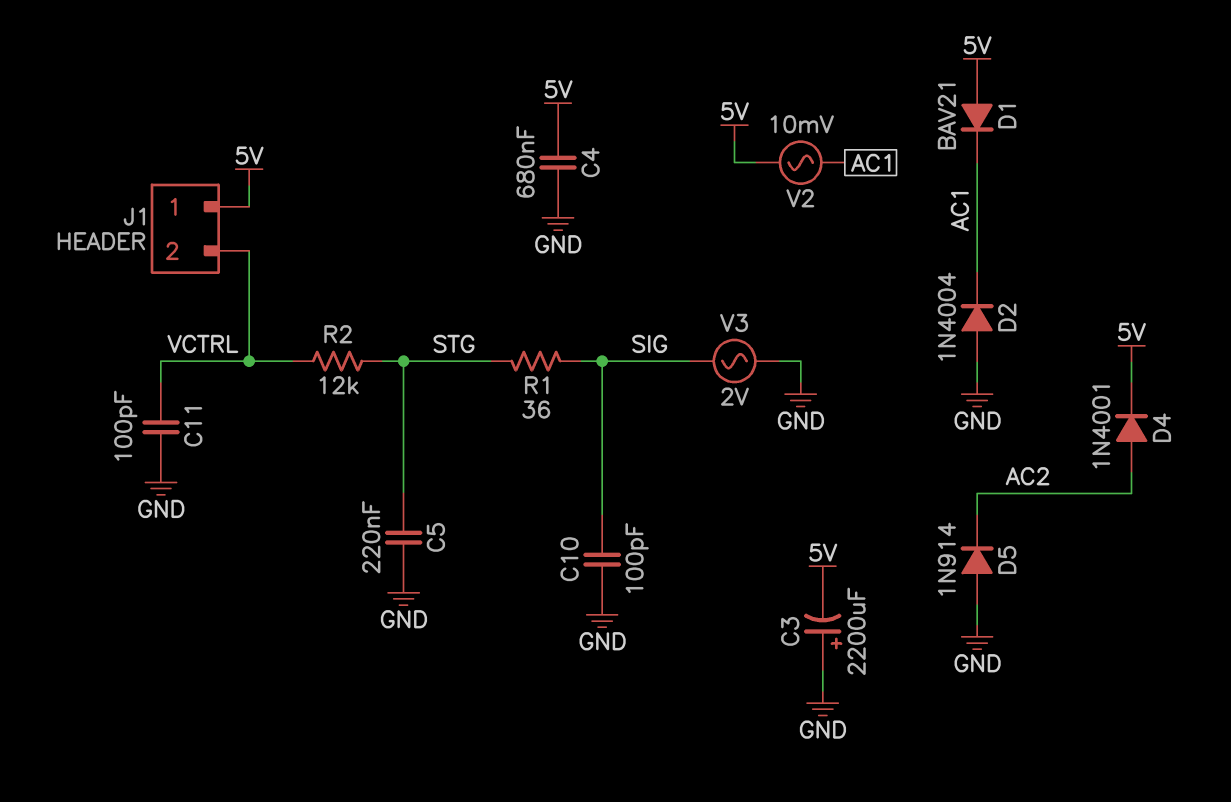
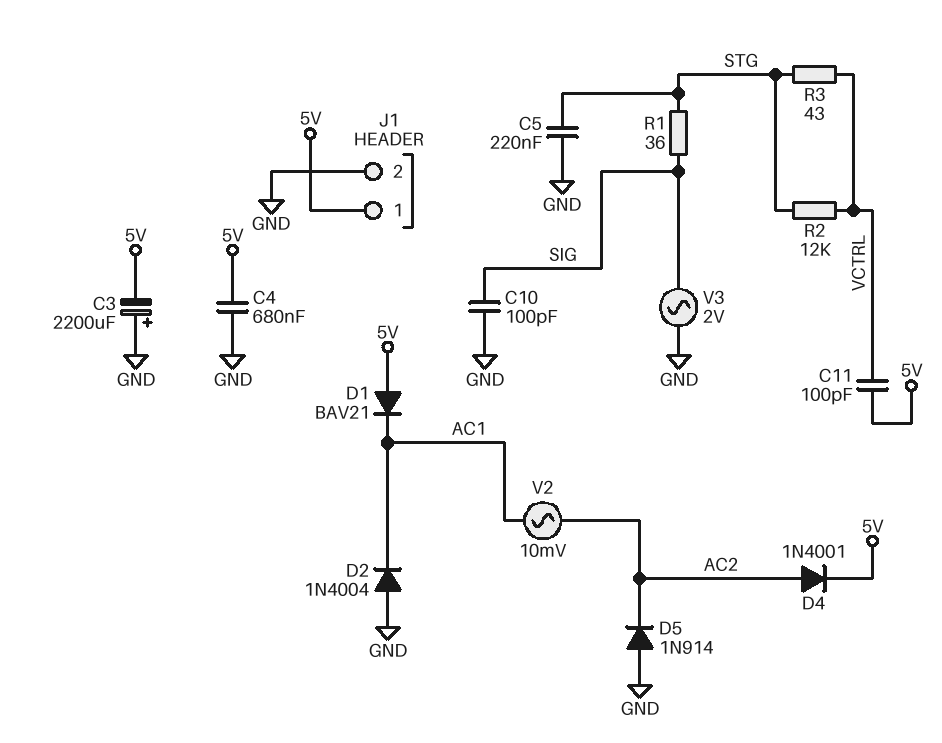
C11: 100pF (GND, VCTRL) -> 100pF (5V, VCTRL)
J1 pin 2: VCTRL -> GND
R3: none -> 43 (STG, VCTRL)
V2: AC 10mV (5V, AC1) -> AC 10mV (AC1, AC2)

